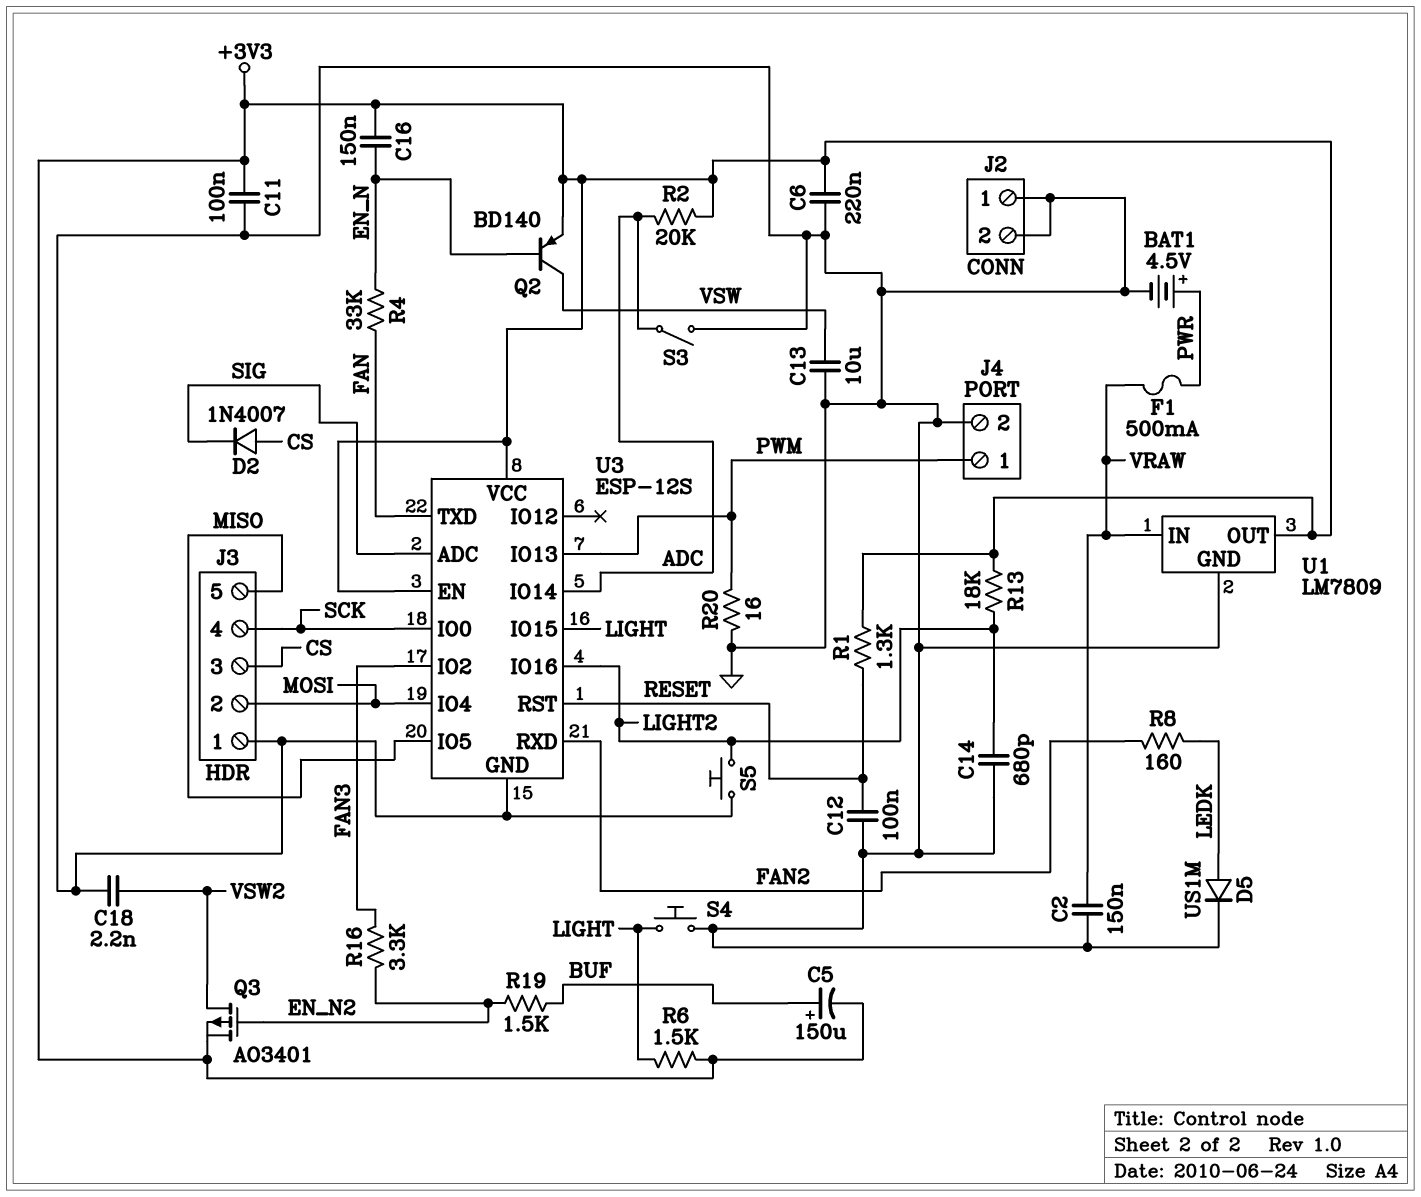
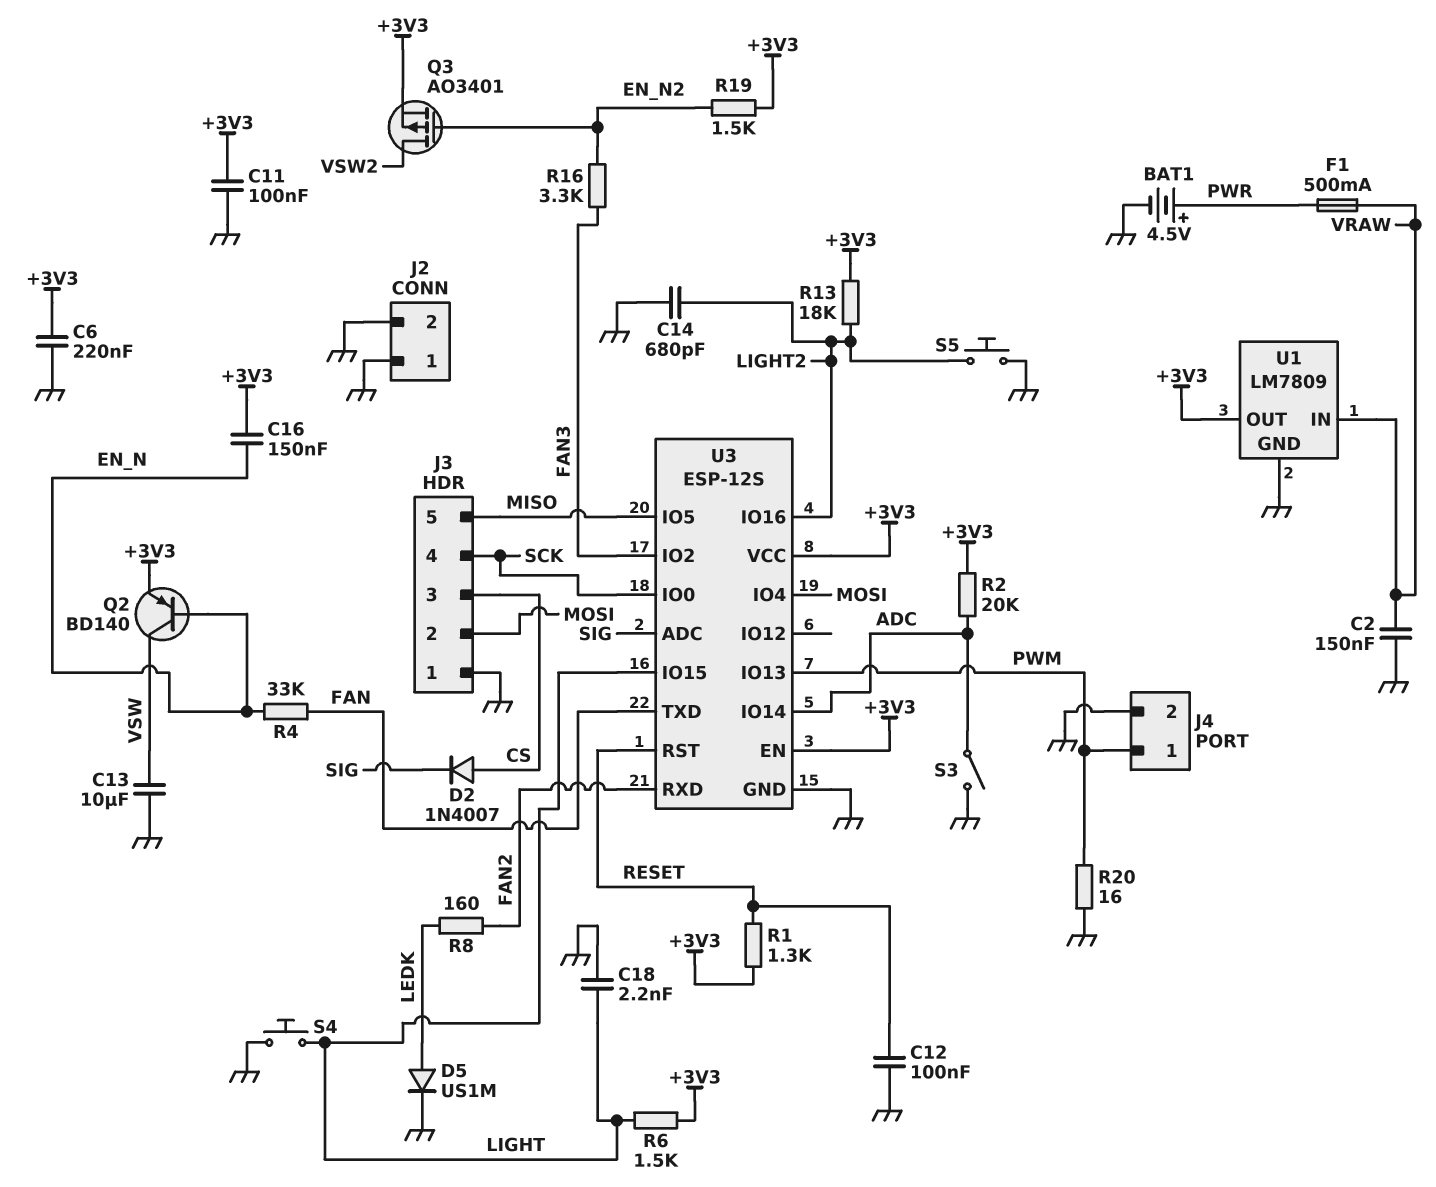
C5: 150uF (plus BUF, minus +3V3) -> none
C18: 2.2nF (GND, VSW2) -> 2.2nF (GND, LIGHT)
R19: 1.5k (BUF, EN_N2) -> 1.5k (+3V3, EN_N2)

